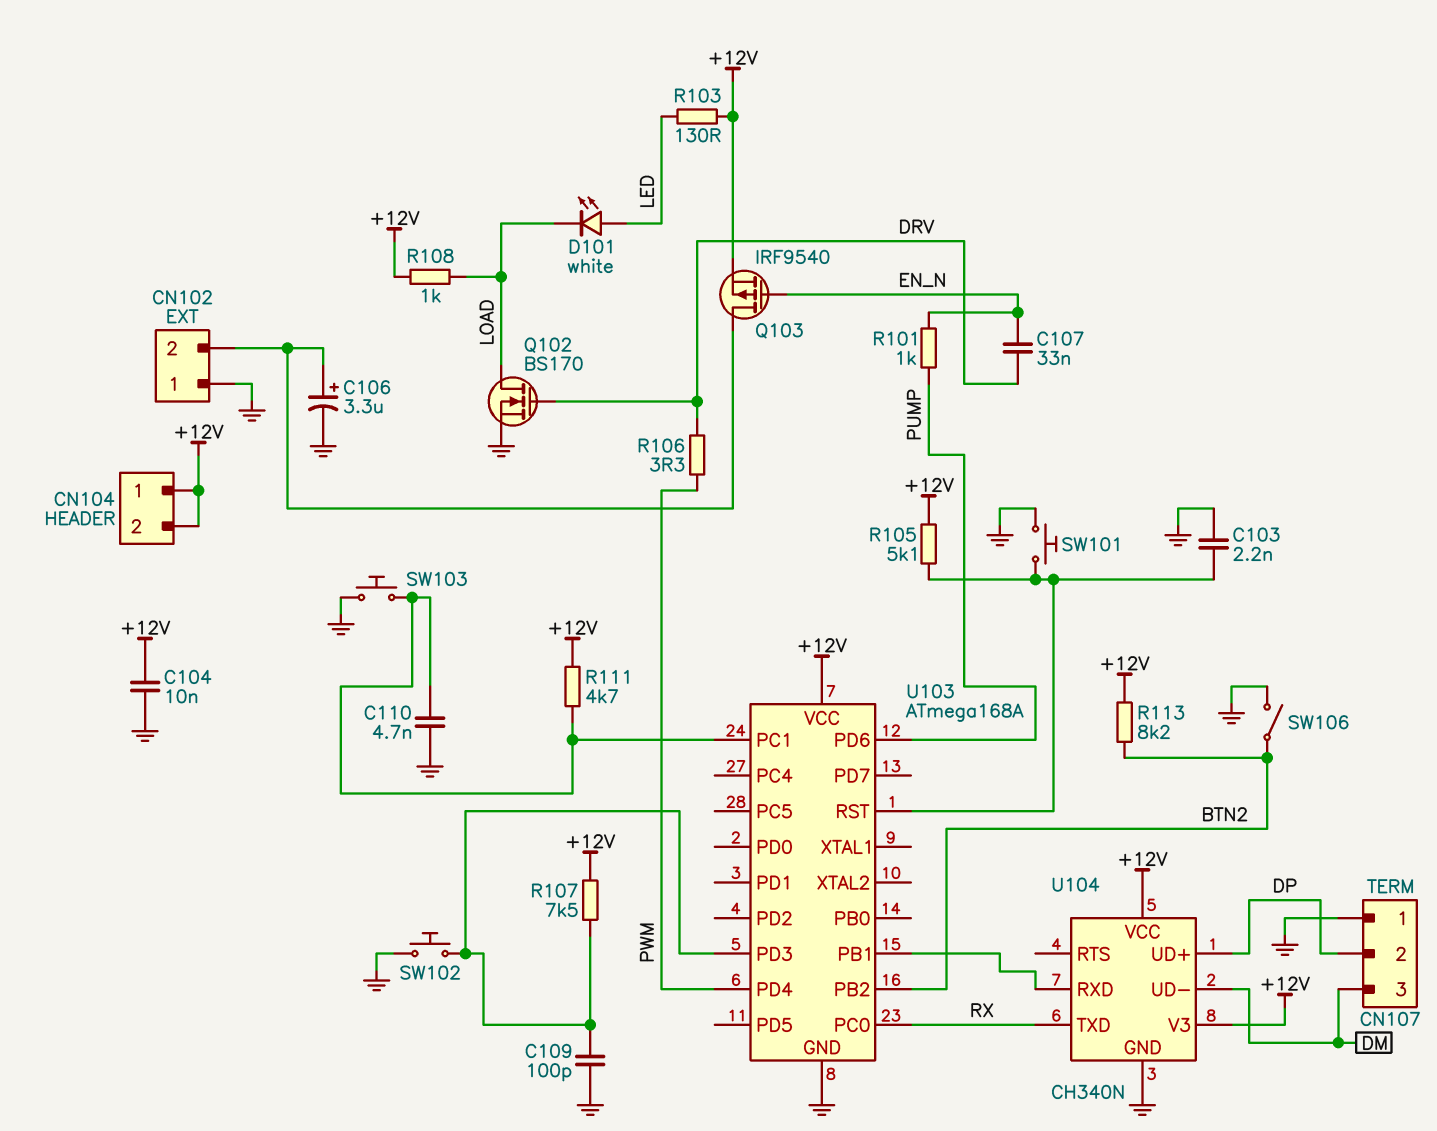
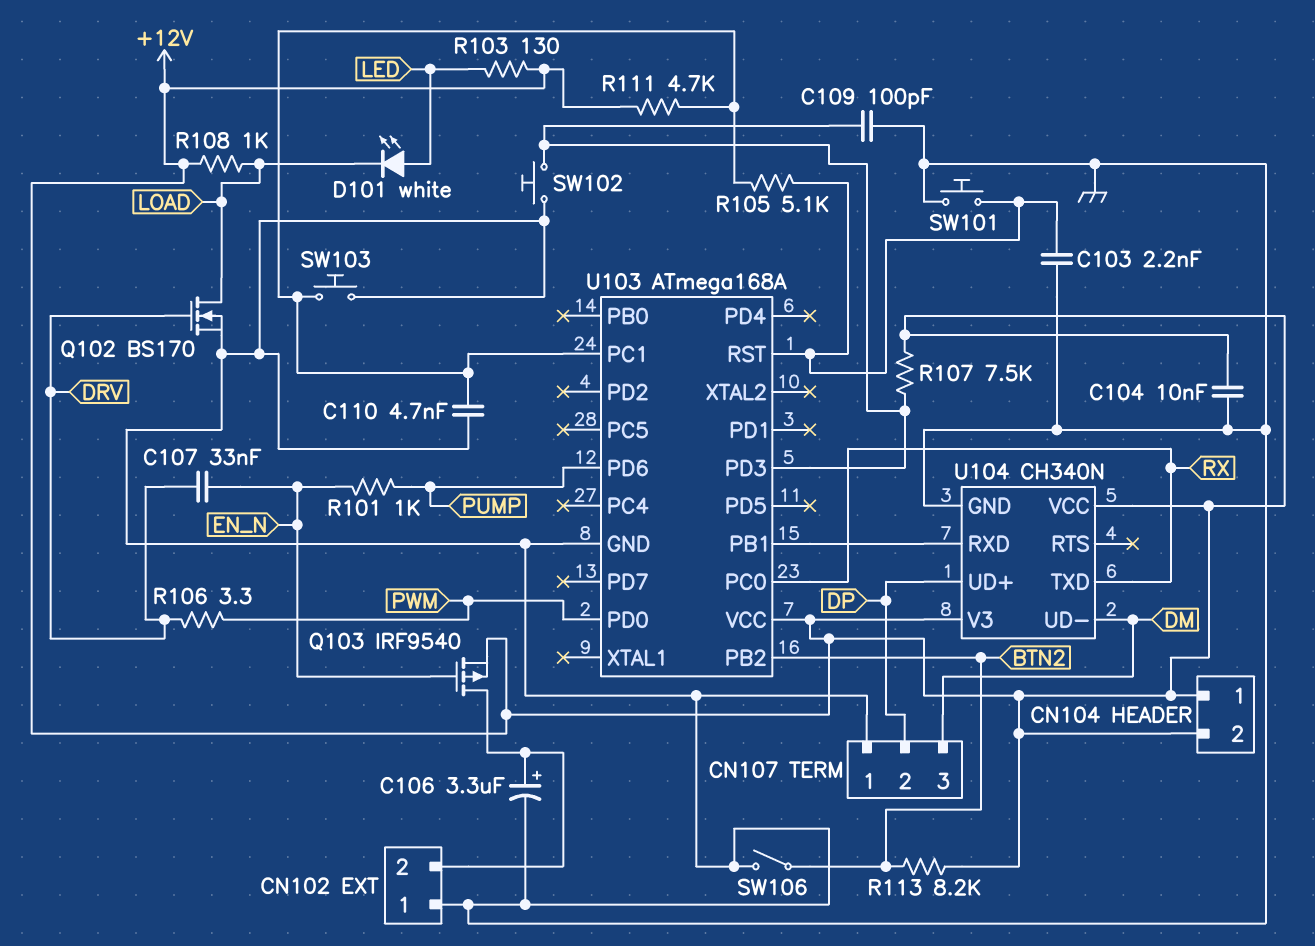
R105: 5.1k (+12V, U103/RST) -> 5.1k (U103/PC1, U103/RST)
U103 pin PD0: none -> PWM
U103 pin PD4: PWM -> none

